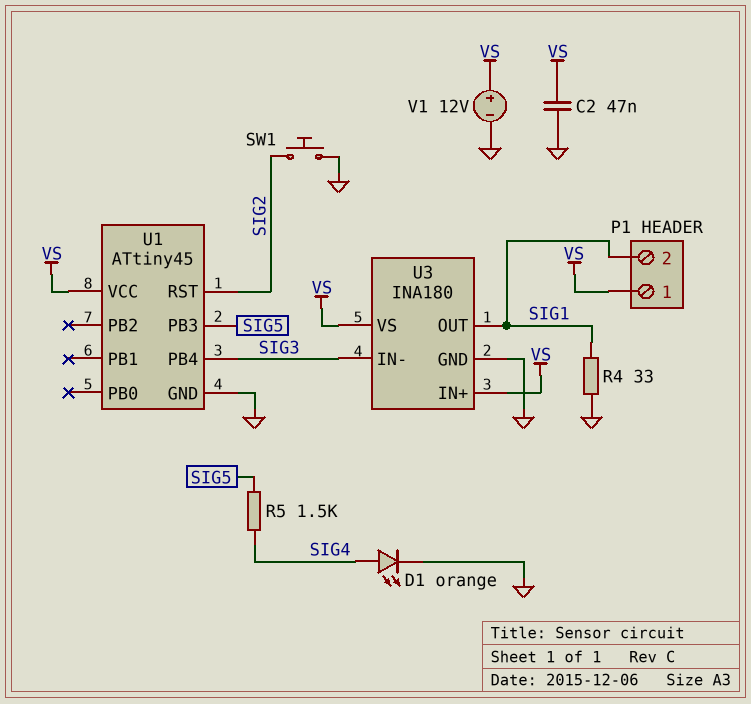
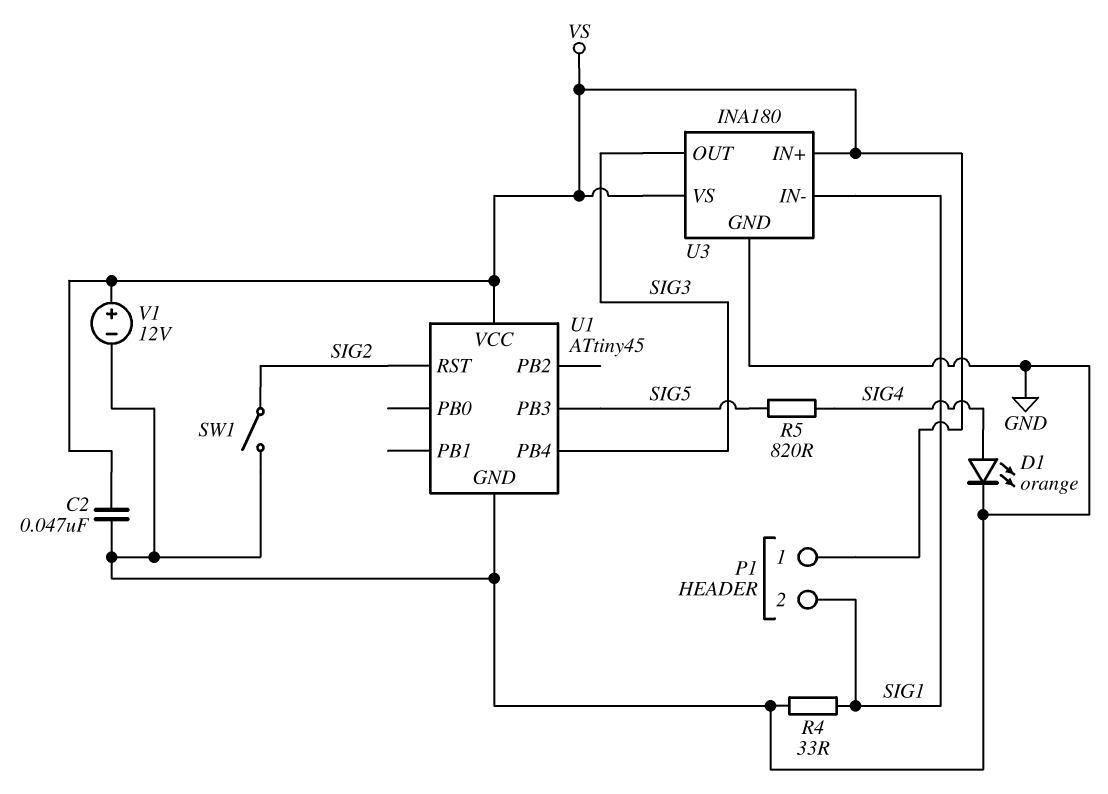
R5: 1.5k (SIG4, SIG5) -> 820 (SIG4, SIG5)
SW1: button (GND, SIG2) -> switch (GND, SIG2)
U3 pin IN-: SIG3 -> SIG1
U3 pin OUT: SIG1 -> SIG3

